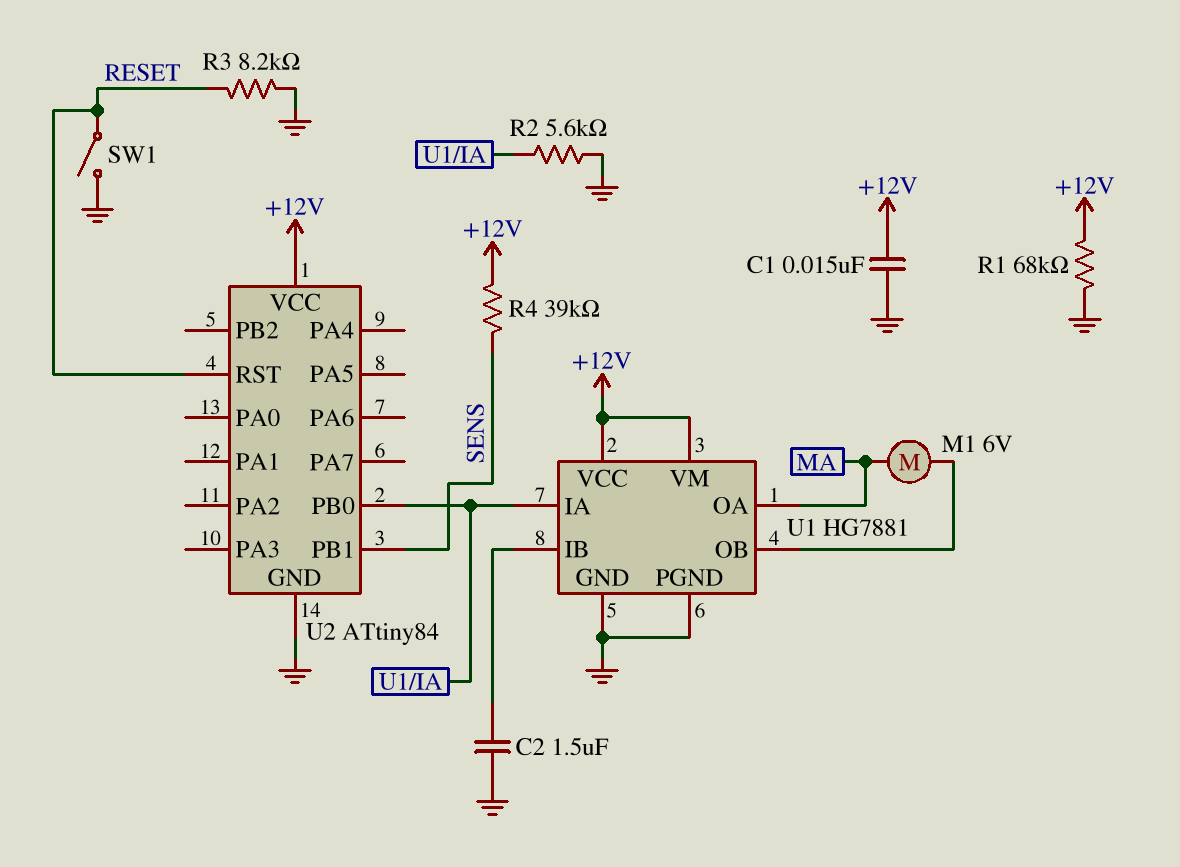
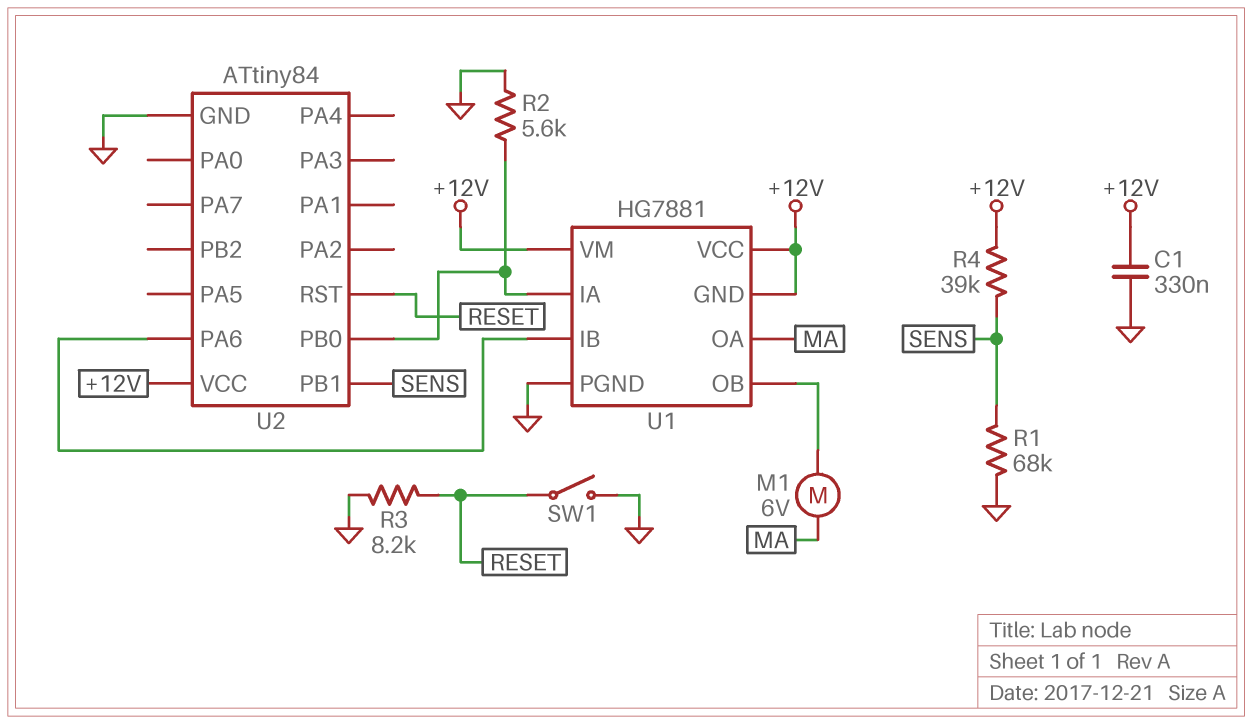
C1: 15nF (+12V, GND) -> 330nF (+12V, GND)
C2: 1.5uF (GND, U1/IB) -> none
R1: 68k (+12V, GND) -> 68k (GND, SENS)
U1 pin GND: GND -> +12V
U2 pin PA6: none -> U1/IB

